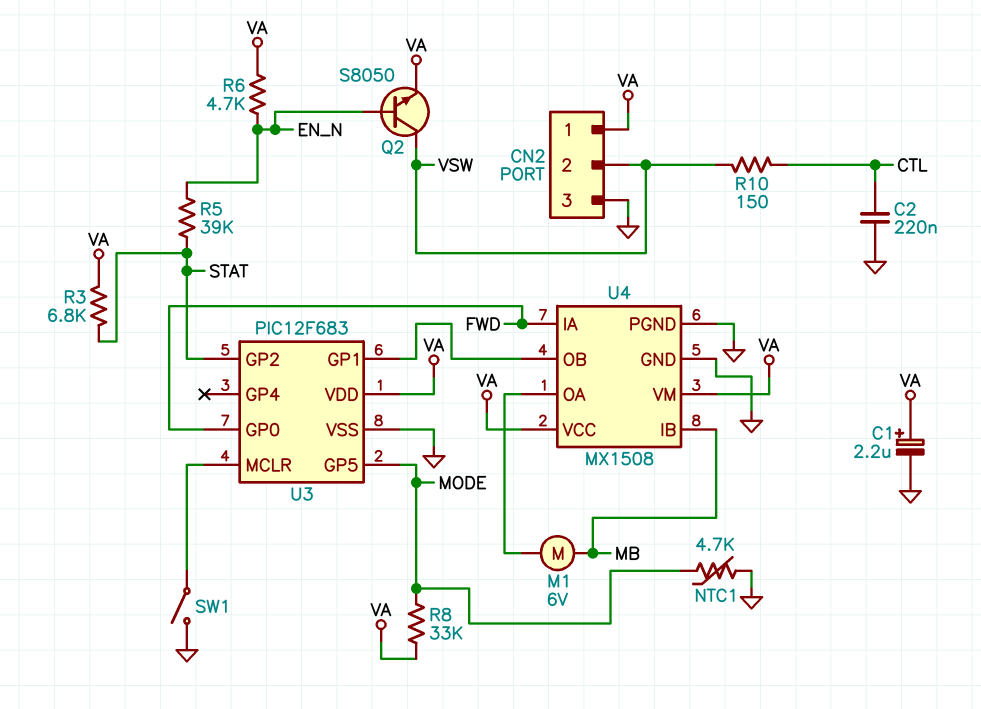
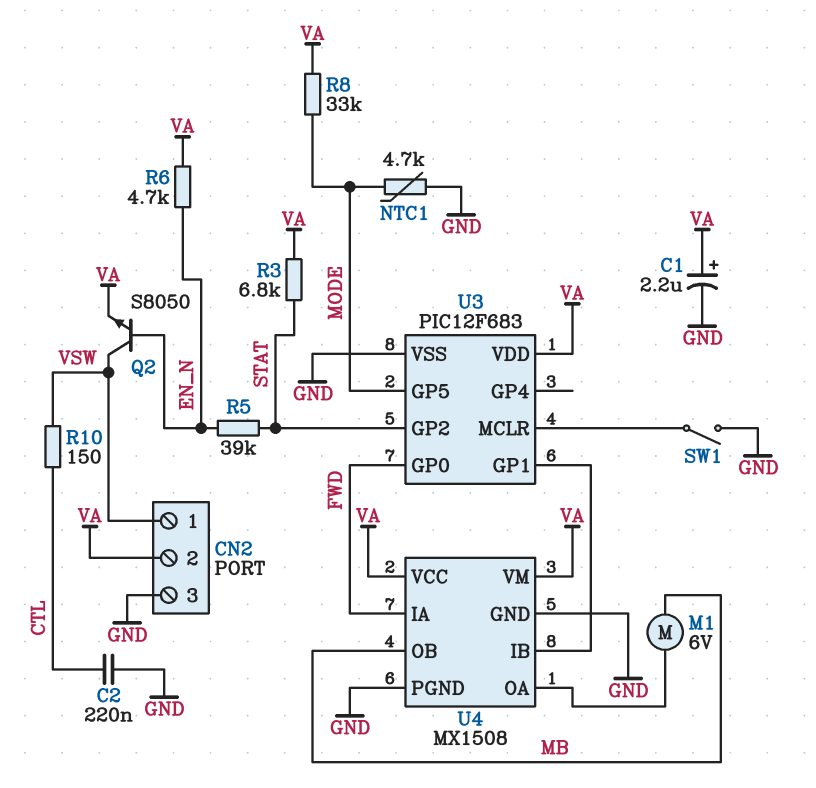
CN2 pin 1: VA -> VSW
CN2 pin 2: VSW -> VA
U4 pin IB: MB -> U3/GP1
U4 pin OB: U3/GP1 -> MB

